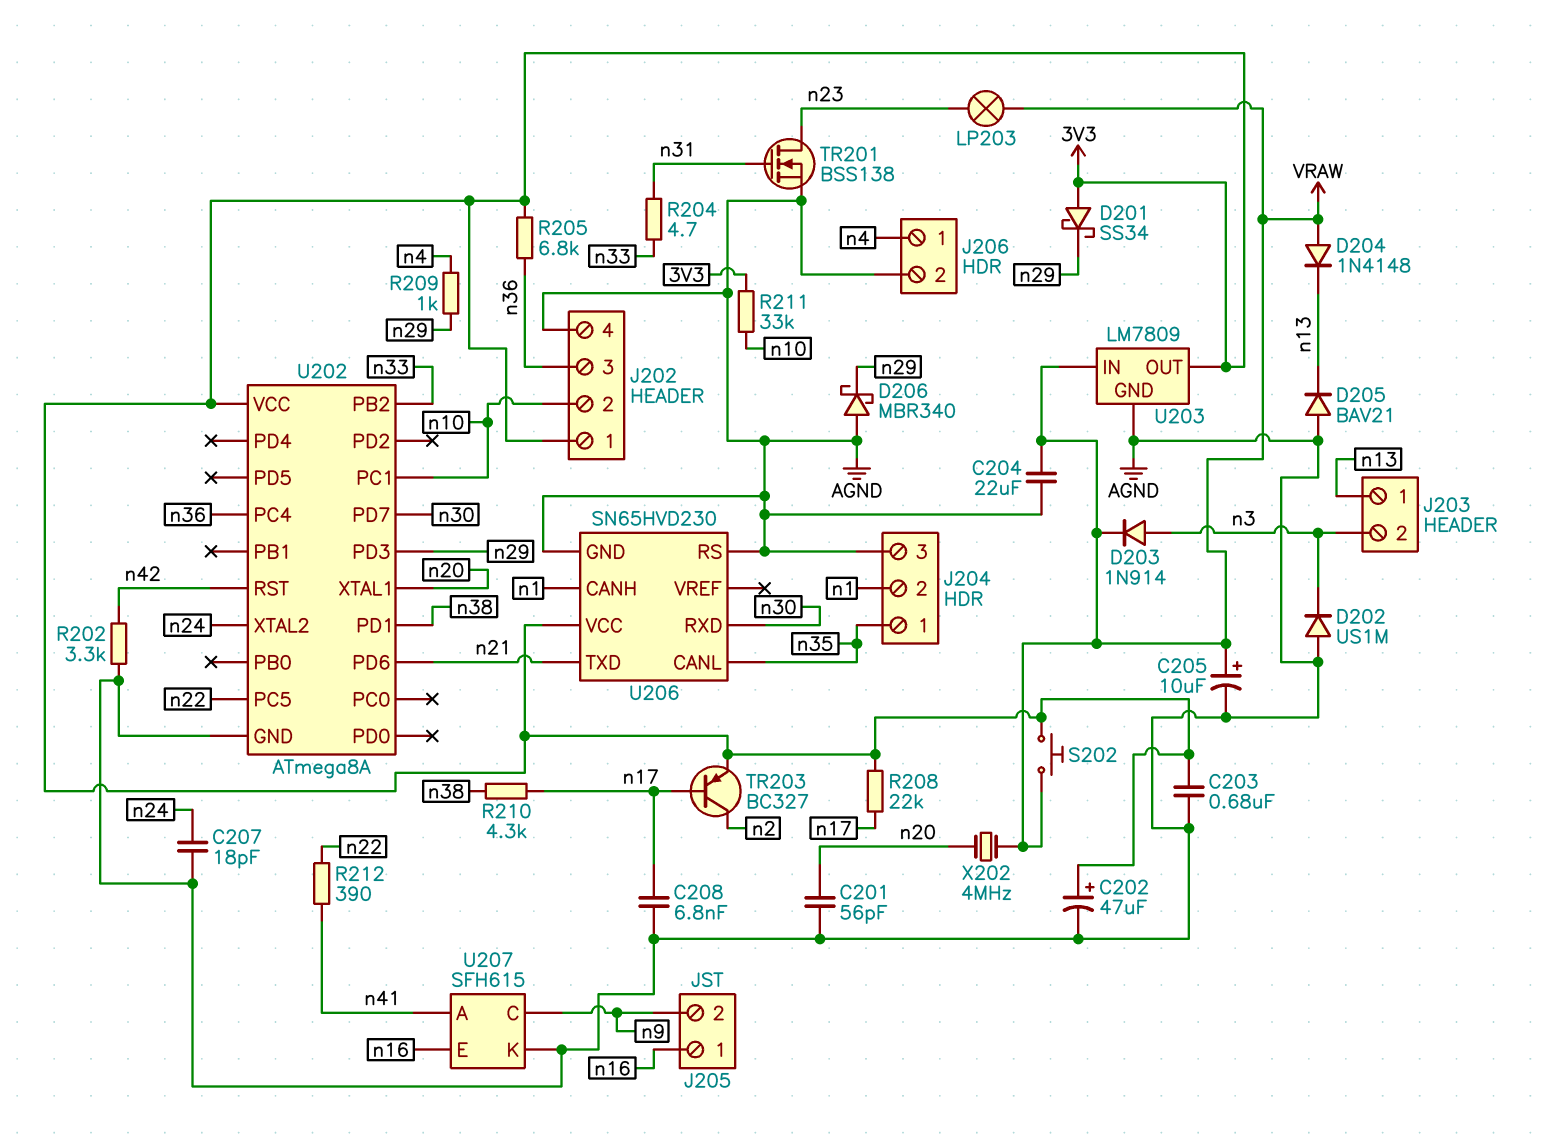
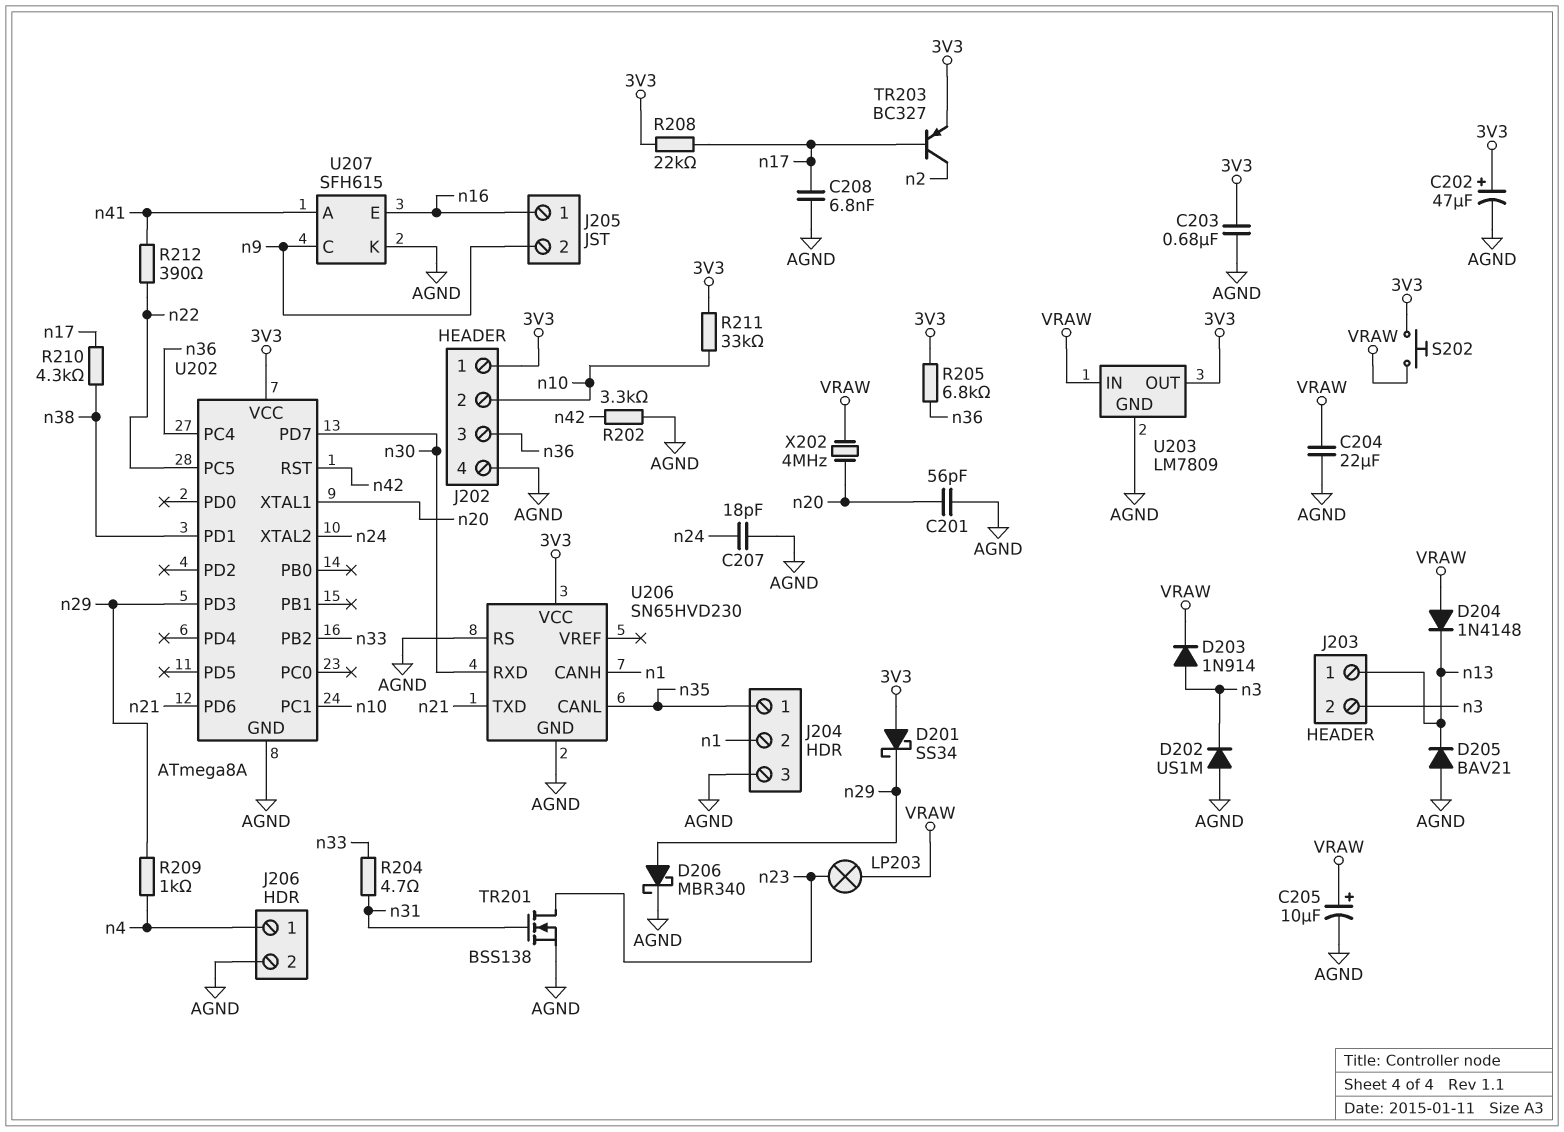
D206: schottky MBR340 (A AGND, K n29) -> schottky MBR340 (A n29, K AGND)

